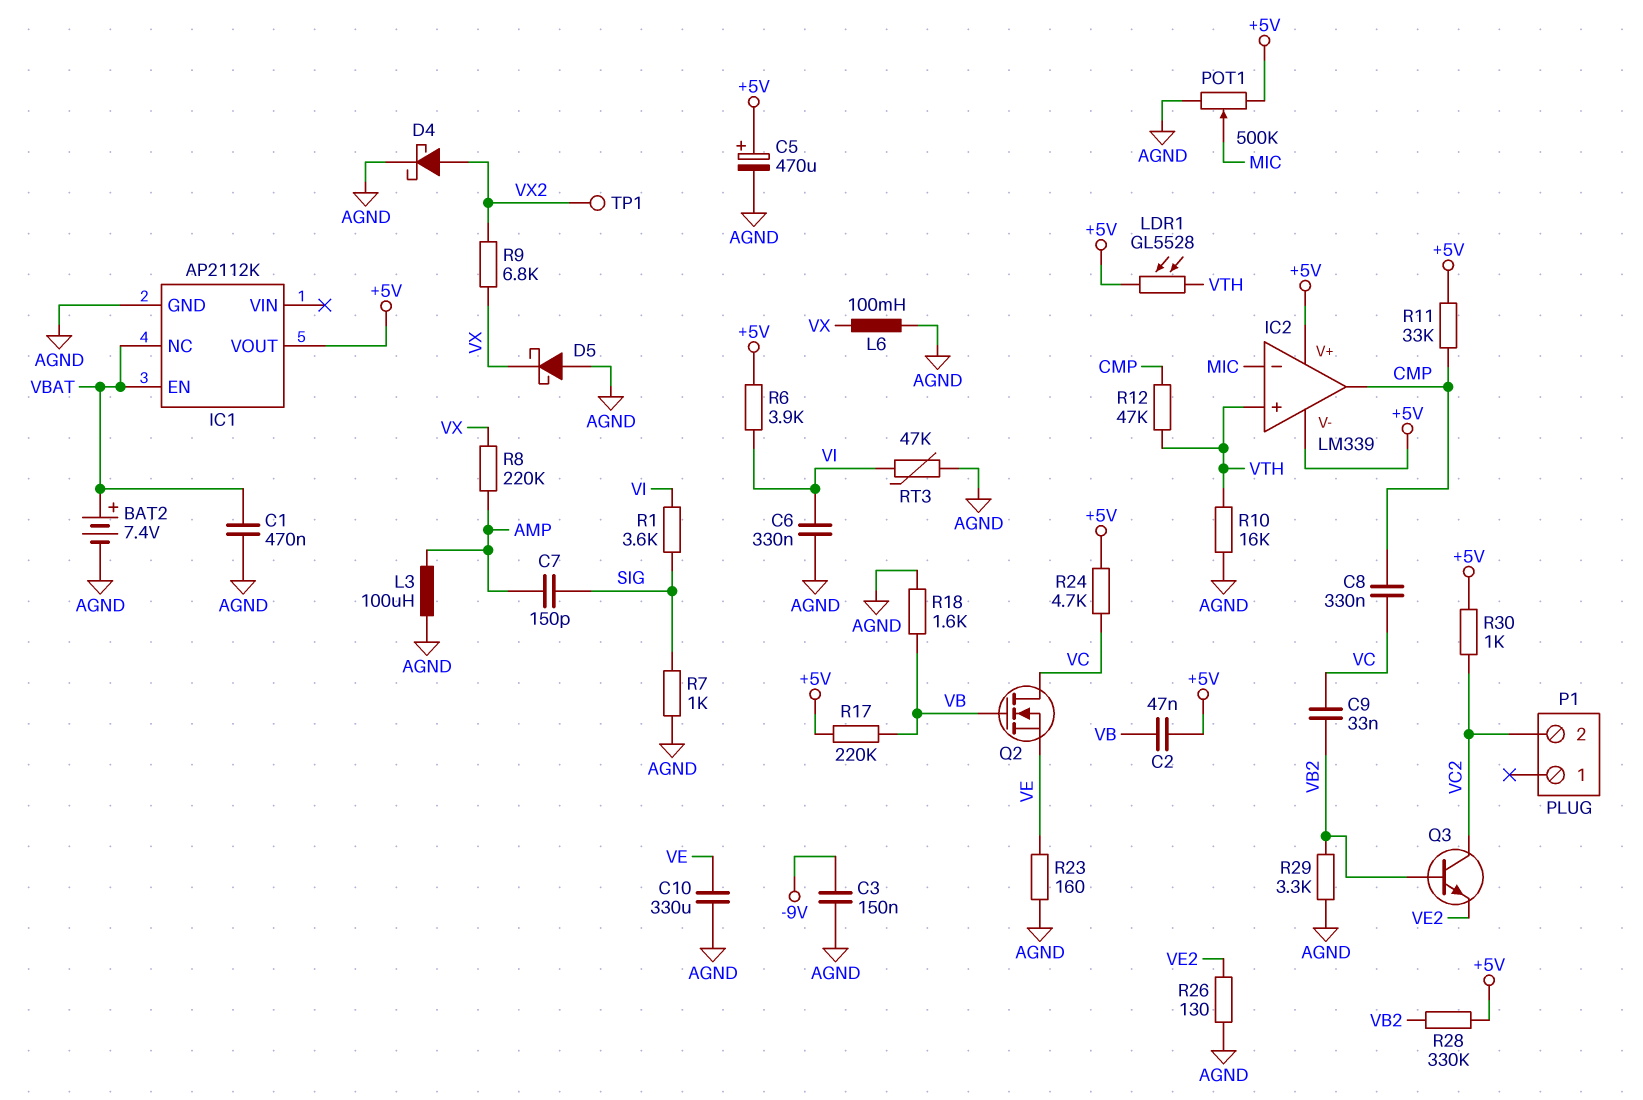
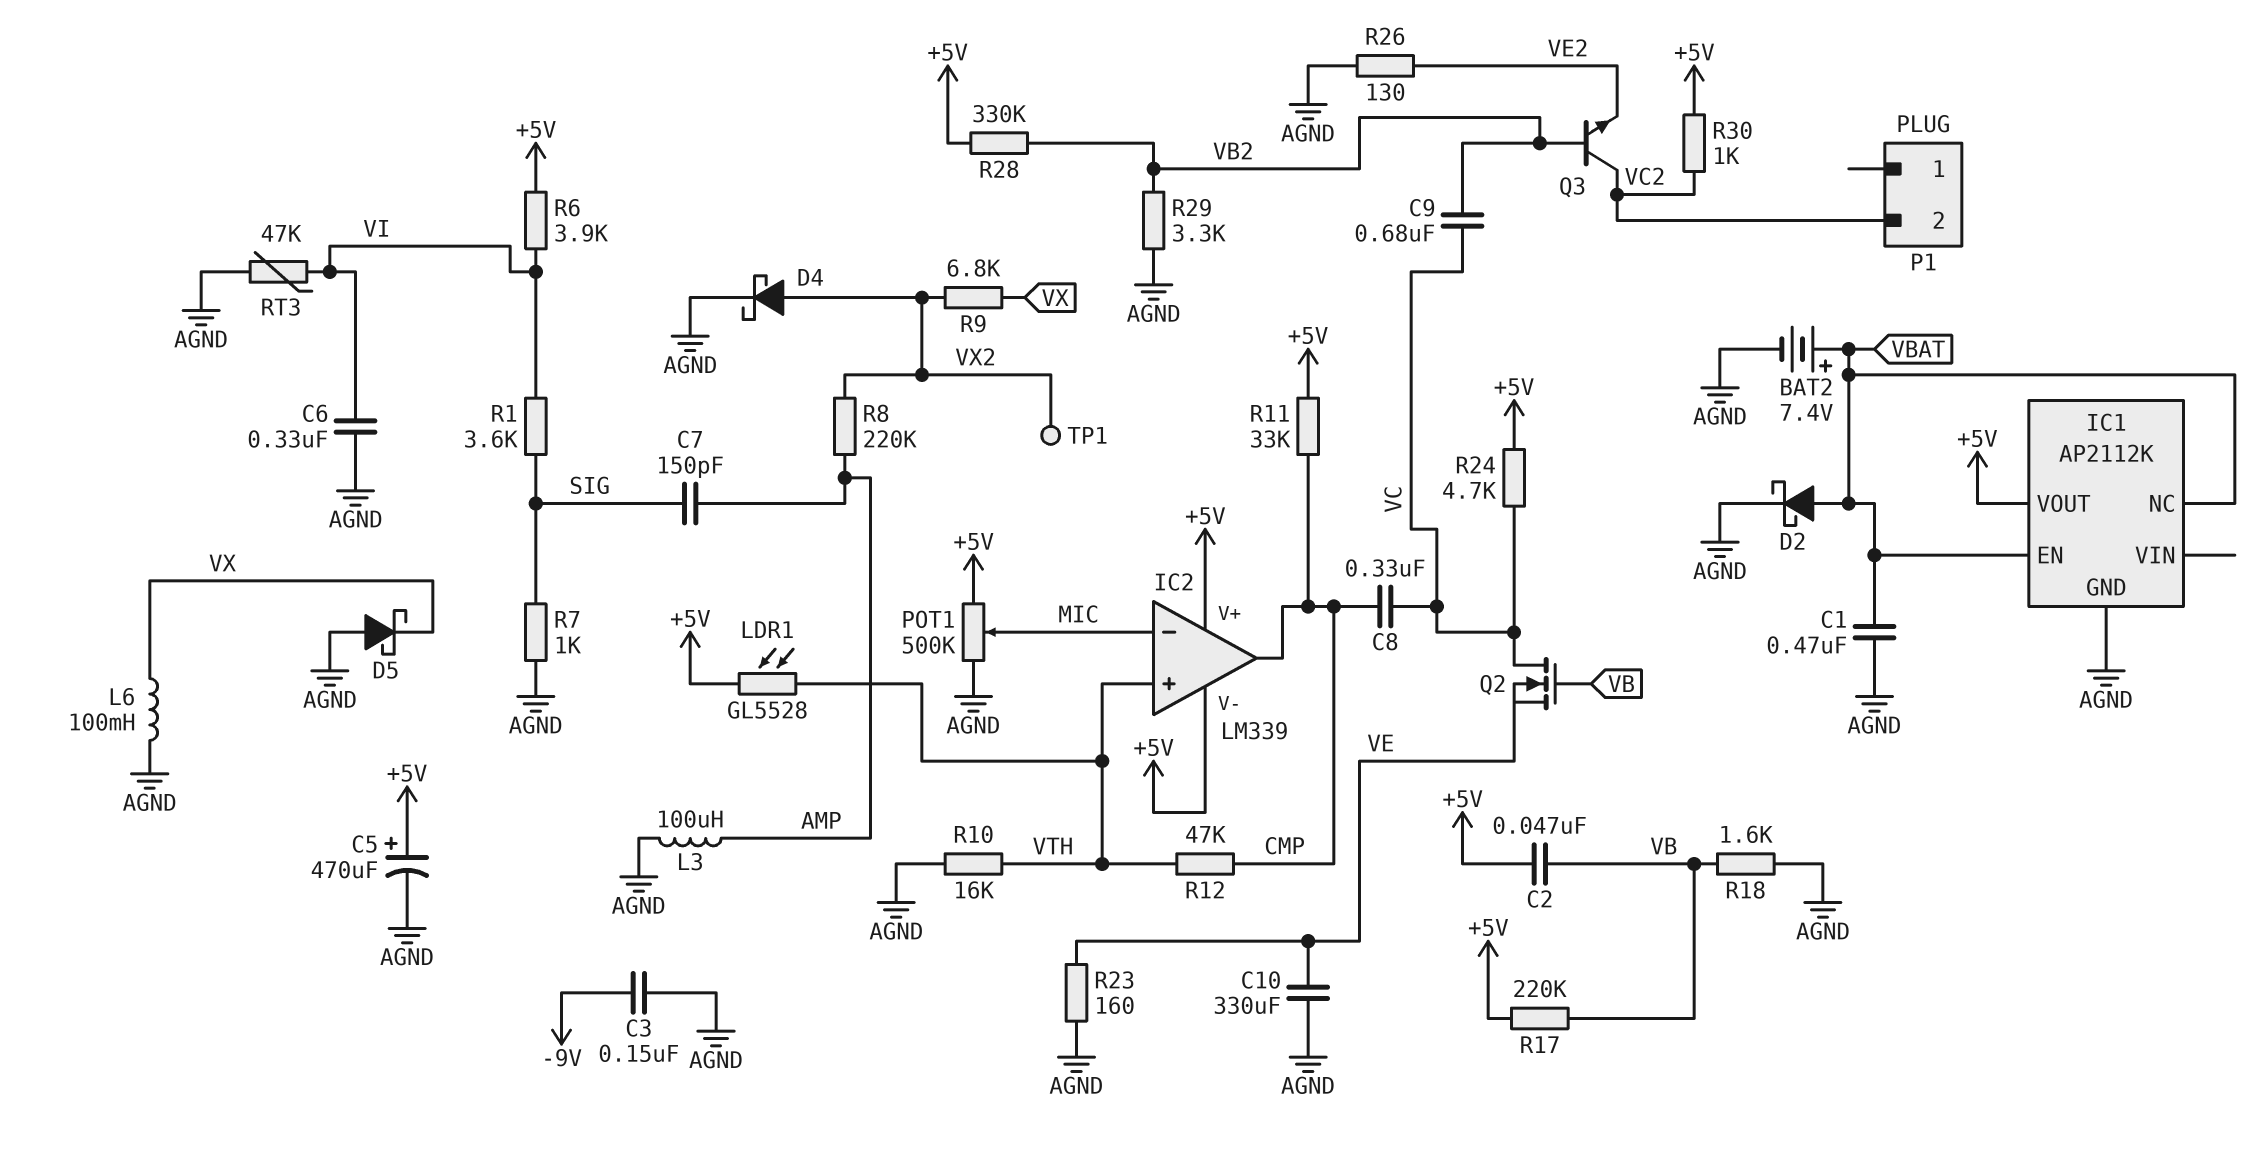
C9: 33nF (VB2, VC) -> 680nF (VB2, VC)
D2: none -> schottky (A VBAT, K AGND)
R8: 220k (AMP, VX) -> 220k (AMP, VX2)

